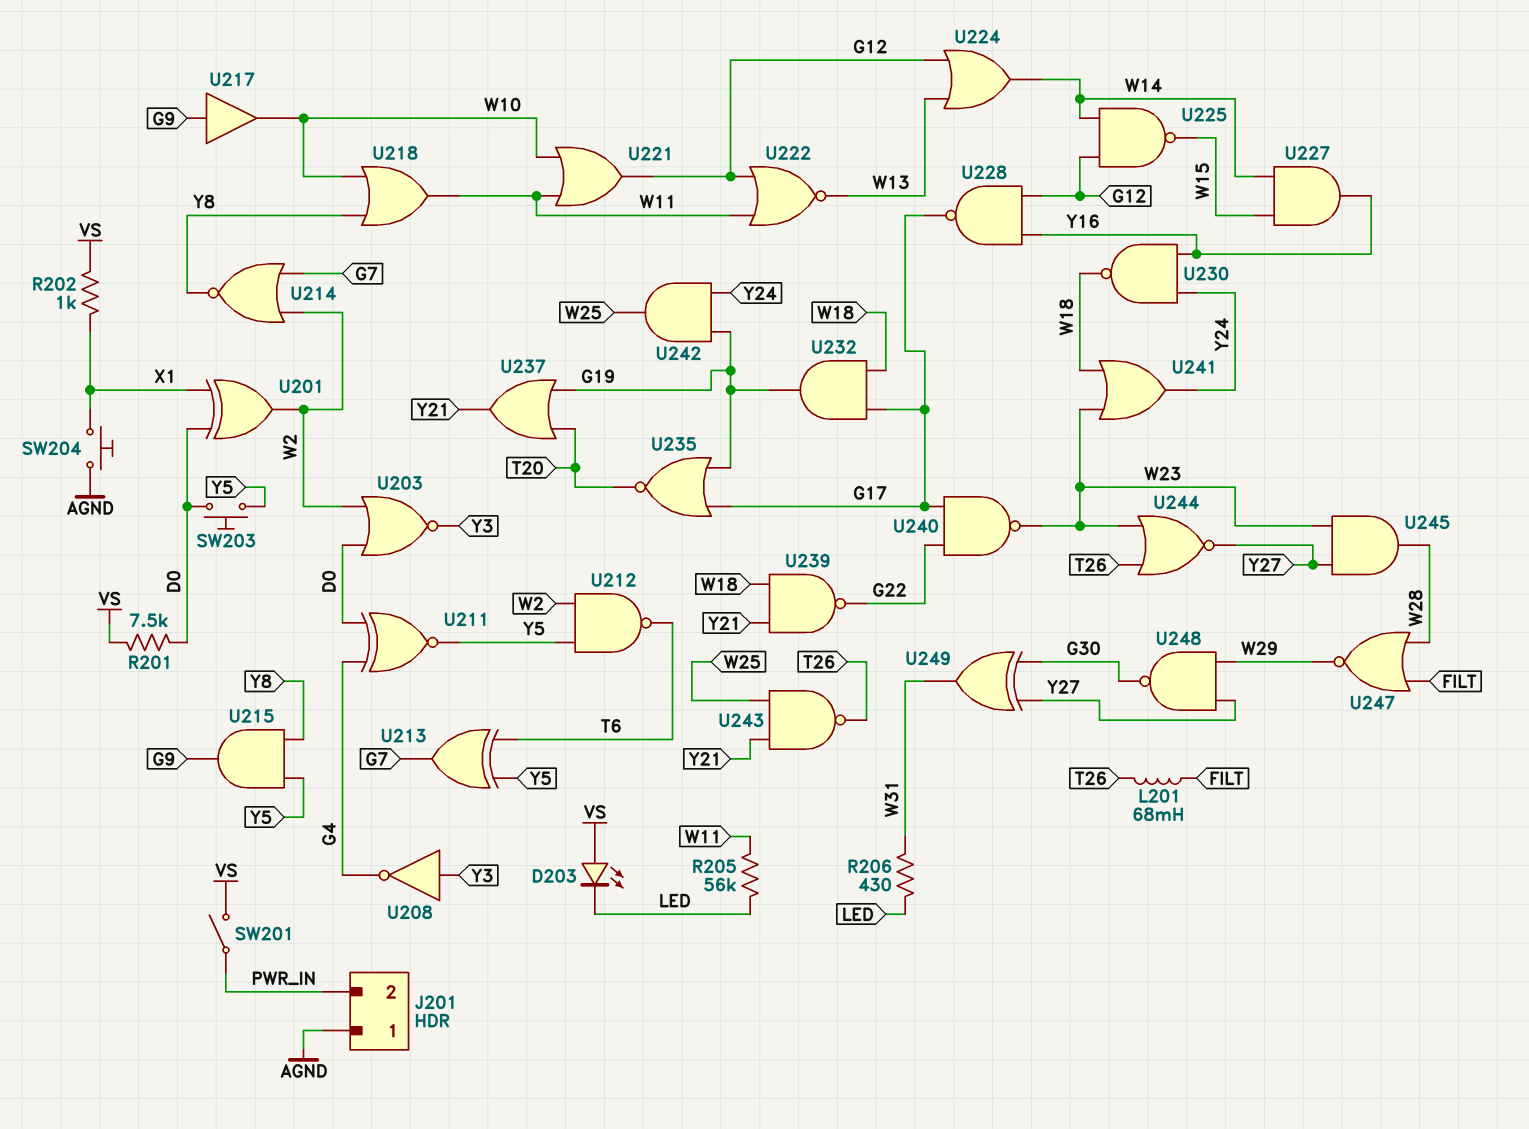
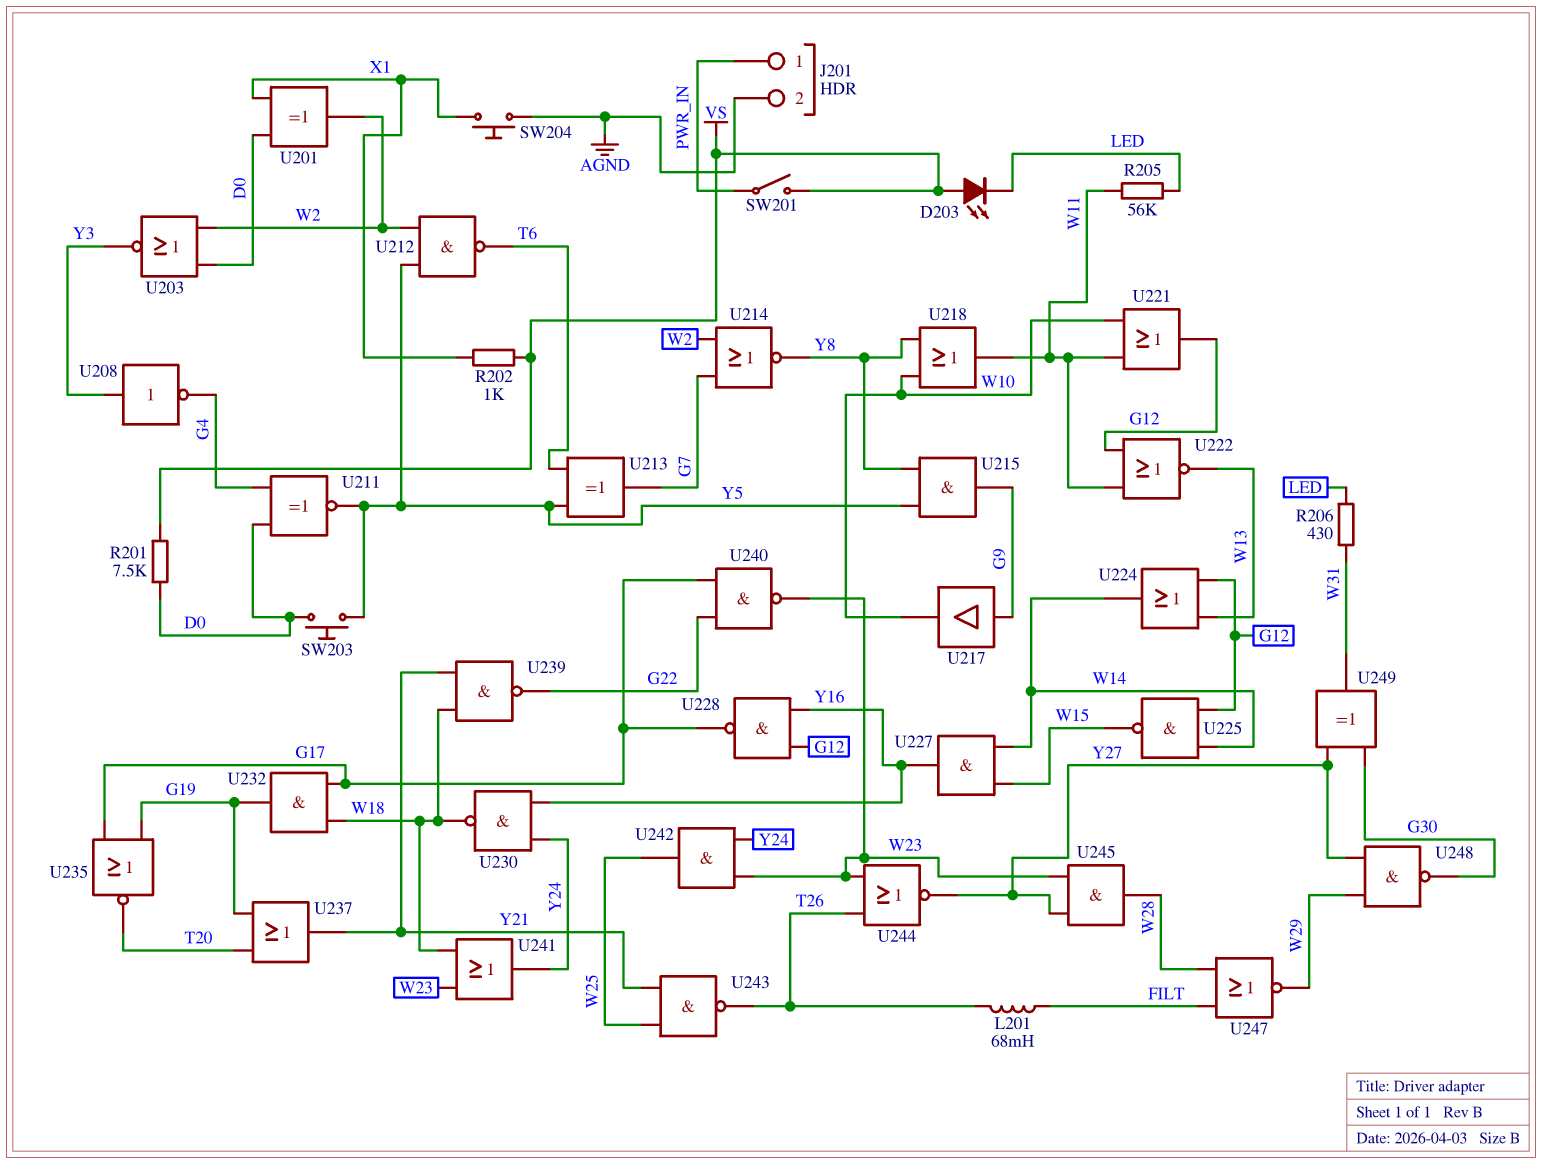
J201 pin 1: AGND -> PWR_IN
J201 pin 2: PWR_IN -> AGND
U242: AND (in G19, in Y24, out W25) -> AND (in W23, in Y24, out W25)

